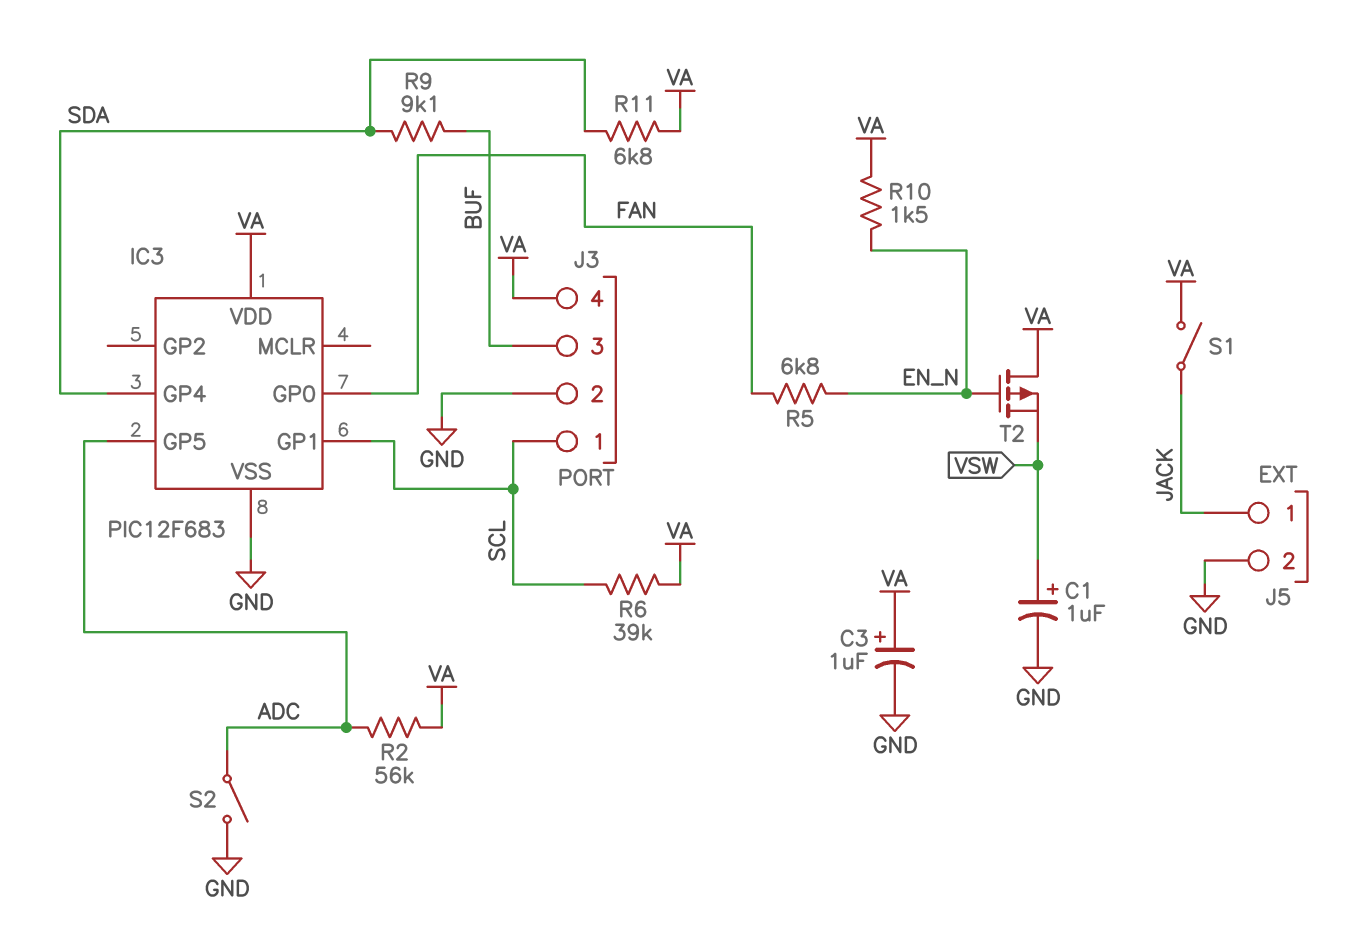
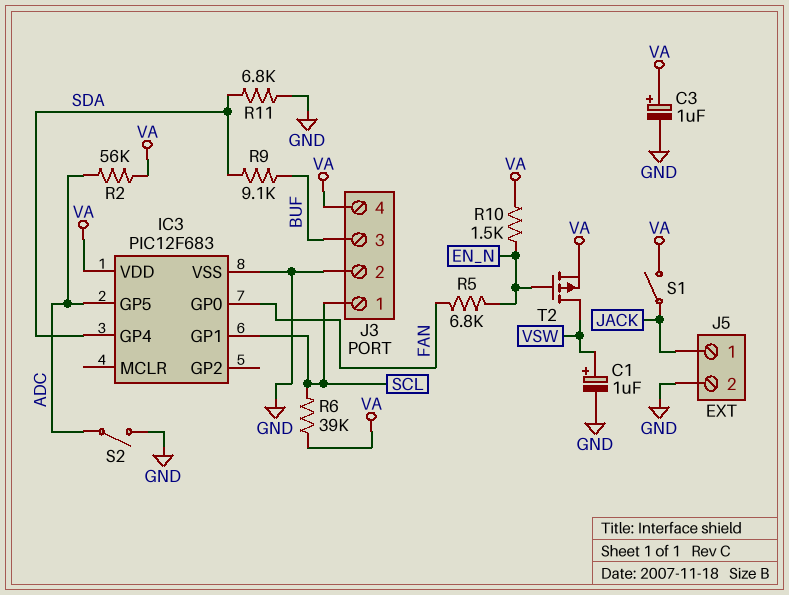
R11: 6.8k (SDA, VA) -> 6.8k (GND, SDA)
T2: PMOS (G EN_N, D VA, S VSW) -> PMOS (G EN_N, D VSW, S VA)

